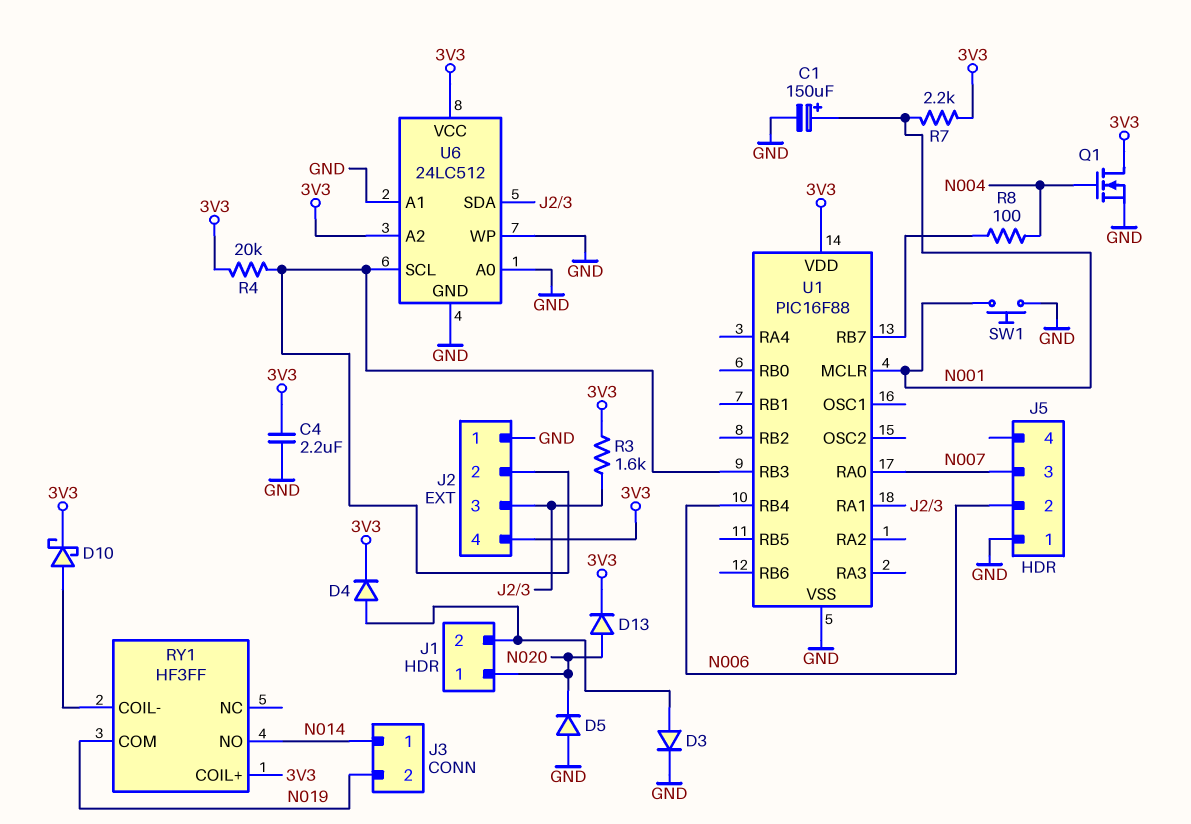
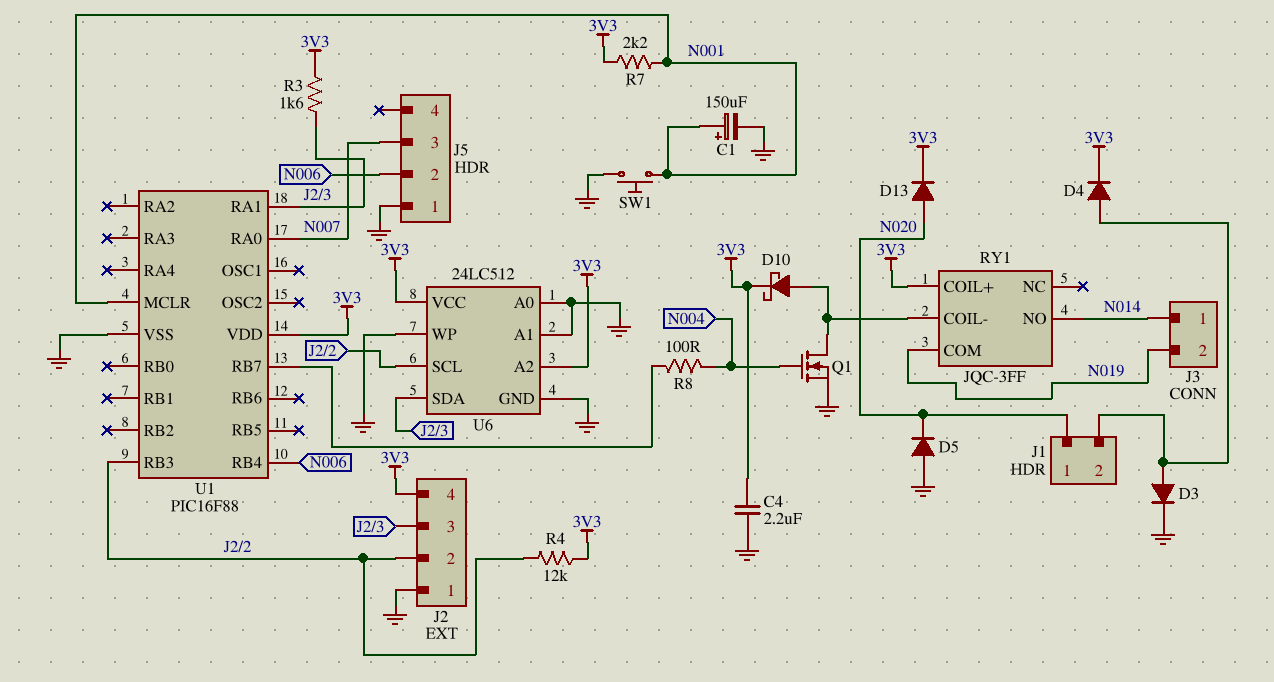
Q1: NMOS (G N004, D 3V3, S GND) -> NMOS (G N004, D RY1/COIL-, S GND)
R4: 20k (3V3, J2/2) -> 12k (3V3, J2/2)
RY1: HF3FF -> JQC-3FF

